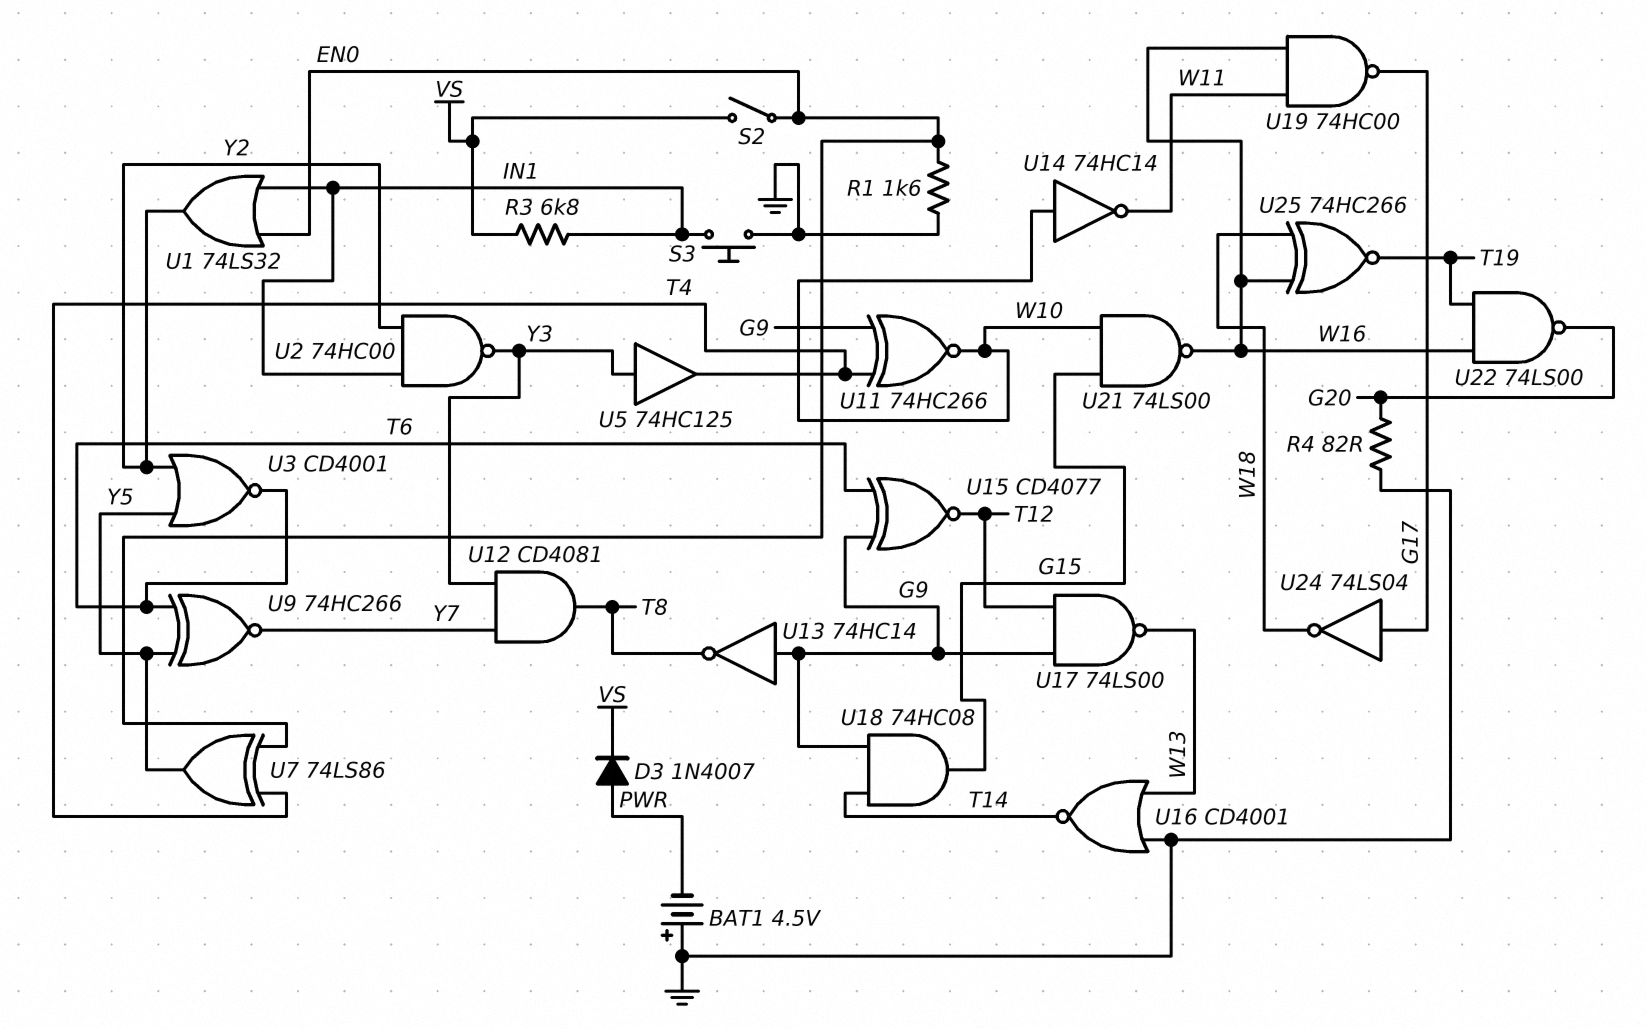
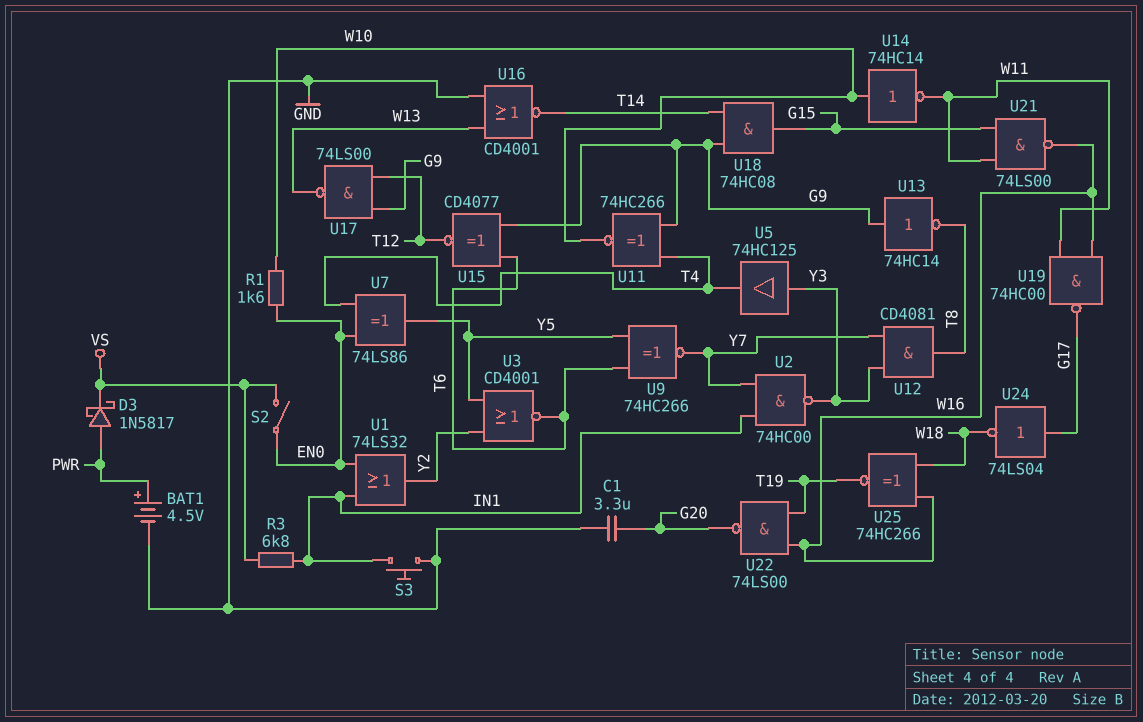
BAT1: 4.5V (plus GND, minus PWR) -> 4.5V (plus PWR, minus GND)
C1: none -> 3.3uF (G20, GND)
D3: diode 1N4007 (A PWR, K VS) -> schottky 1N5817 (A PWR, K VS)
R1: 1.6k (EN0, GND) -> 1.6k (EN0, W10)
R4: 82 (G20, GND) -> none
U2: NAND 74HC00 (in IN1, in Y2, out Y3) -> NAND 74HC00 (in IN1, in Y7, out Y3)
U21: NAND 74LS00 (in G15, in W10, out W16) -> NAND 74LS00 (in G15, in W11, out W16)

